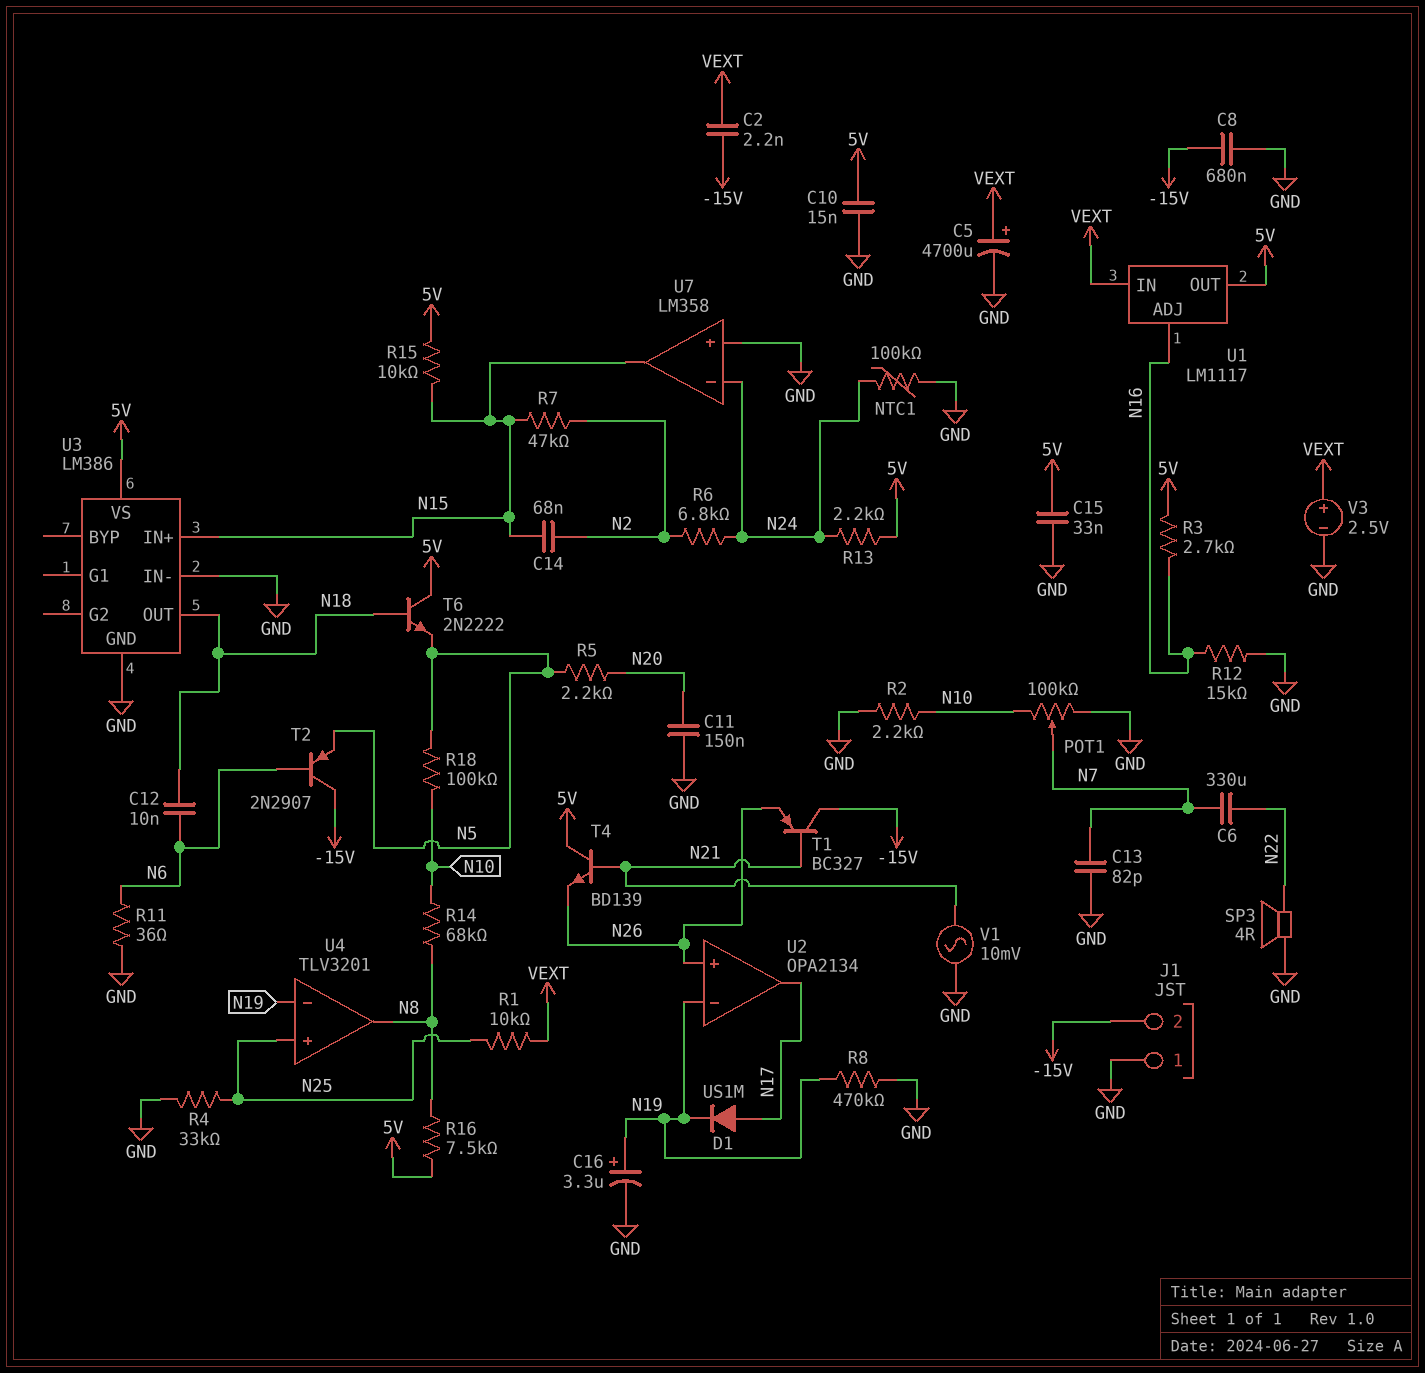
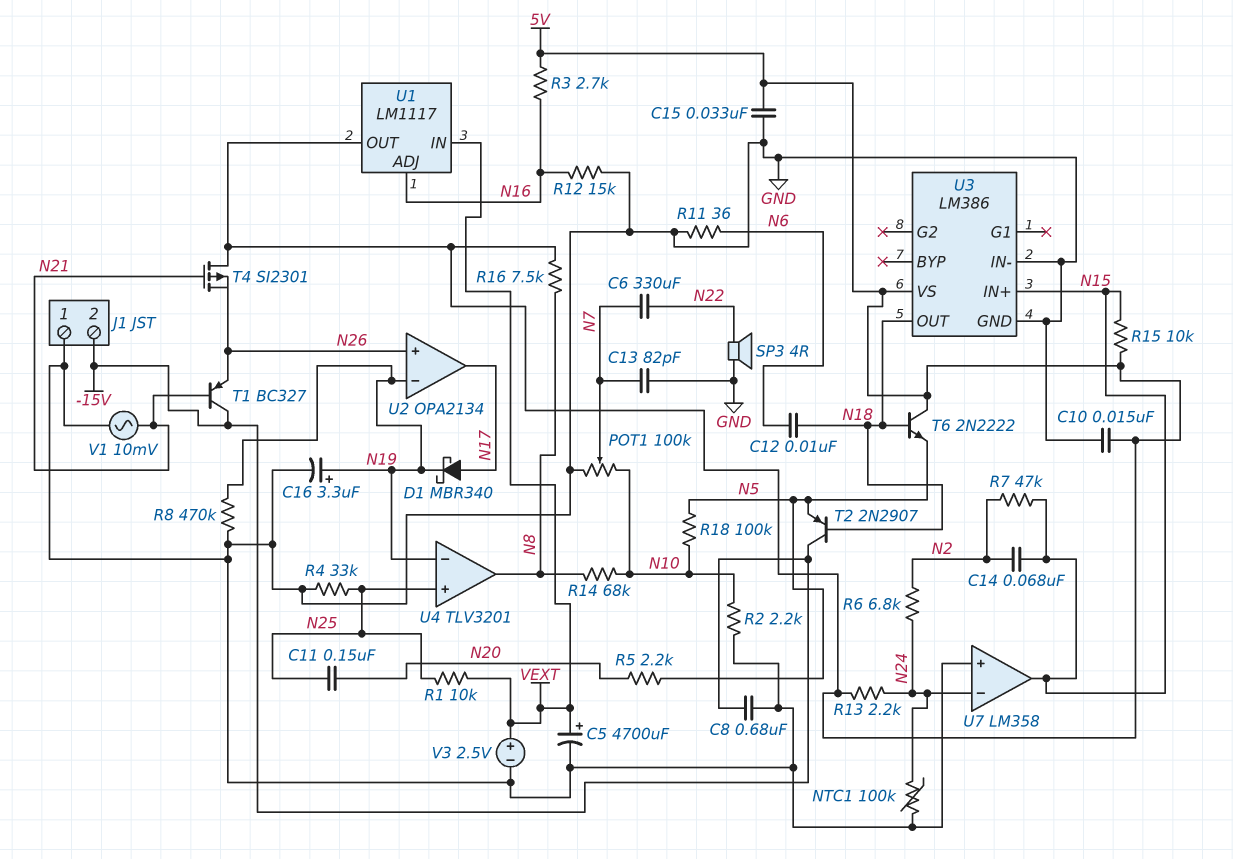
C2: 2.2nF (-15V, VEXT) -> none
C11: 150nF (GND, N20) -> 150nF (N20, N25)
D1: diode US1M (A N17, K N19) -> schottky MBR340 (A N17, K N19)
T2: PNP 2N2907 (B N6, C -15V, E N5) -> PNP 2N2907 (B N18, C -15V, E N5)
T4: NPN BD139 (B N21, C 5V, E N26) -> PMOS SI2301 (G N21, D 5V, S N26)

